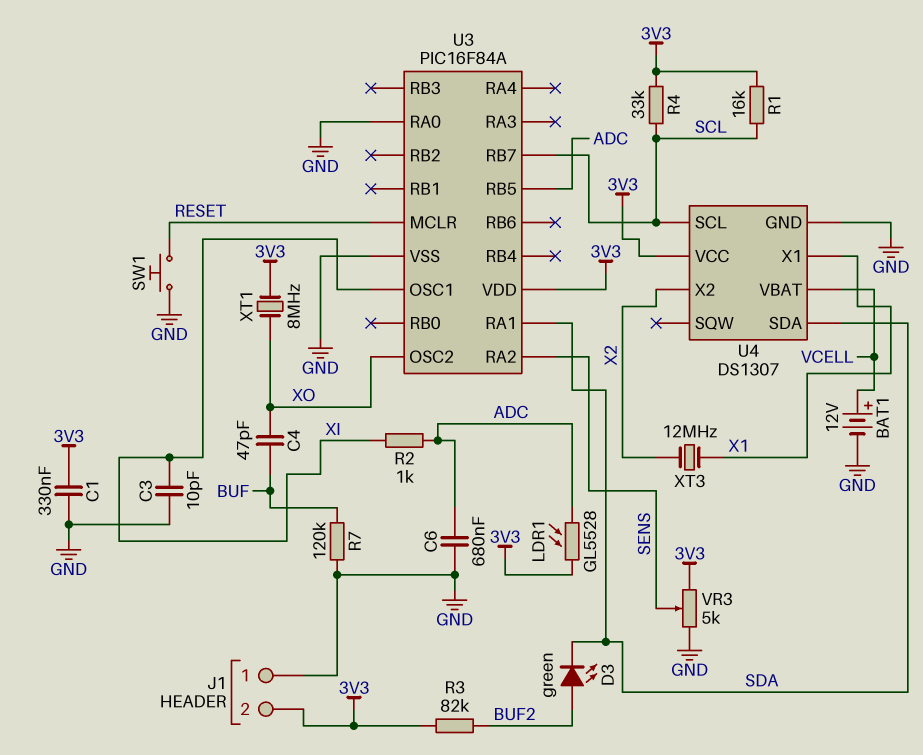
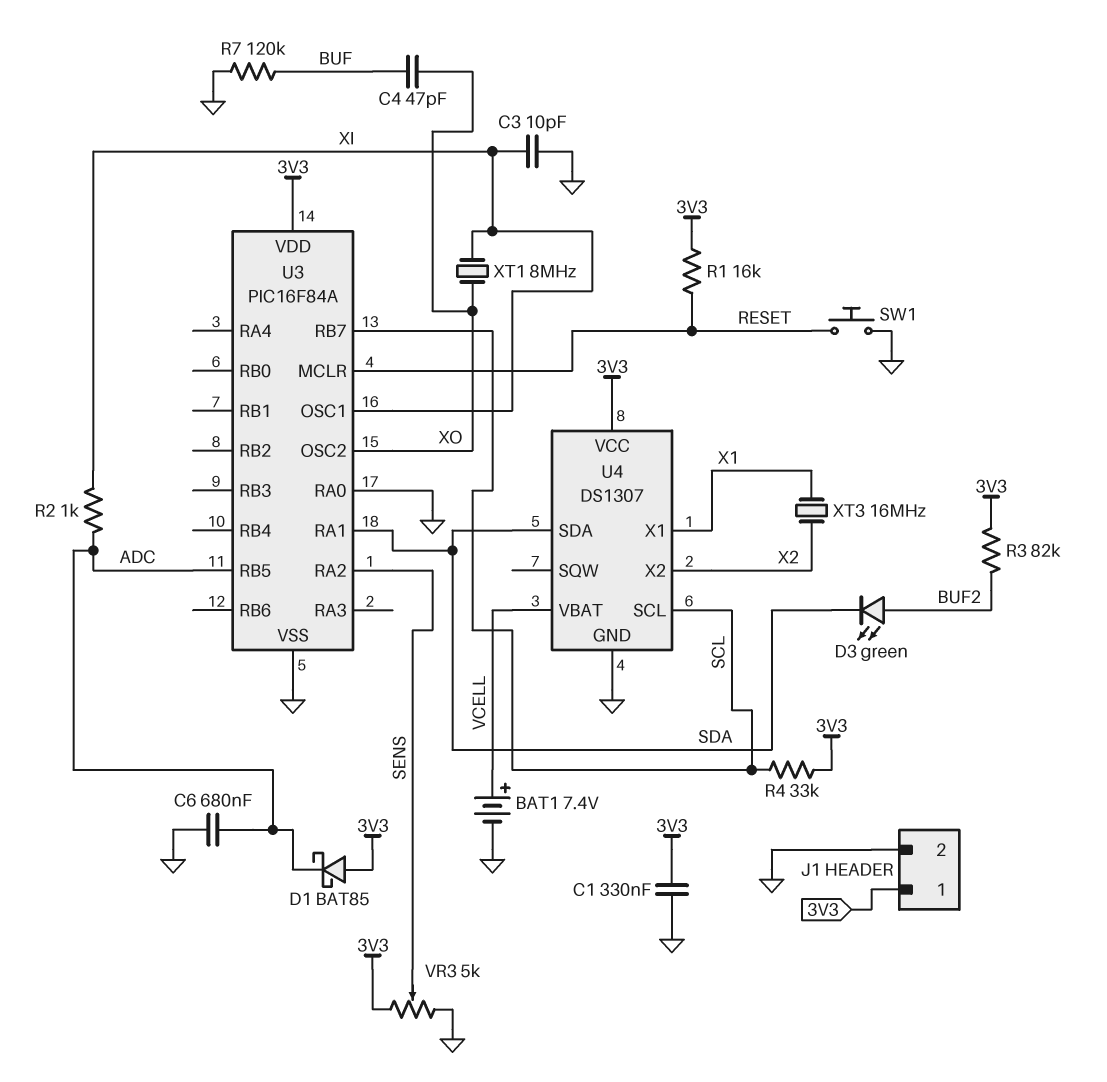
BAT1: 12V (plus VCELL, minus GND) -> 7.4V (plus VCELL, minus GND)
D1: none -> schottky BAT85 (A 3V3, K ADC)
J1 pin 1: GND -> 3V3
J1 pin 2: 3V3 -> GND
LDR1: GL5528 (3V3, ADC) -> none
R1: 16k (3V3, SCL) -> 16k (3V3, RESET)
XT1: 8MHz (3V3, XO) -> 8MHz (XI, XO)
XT3: 12MHz (X1, X2) -> 16MHz (X1, X2)

